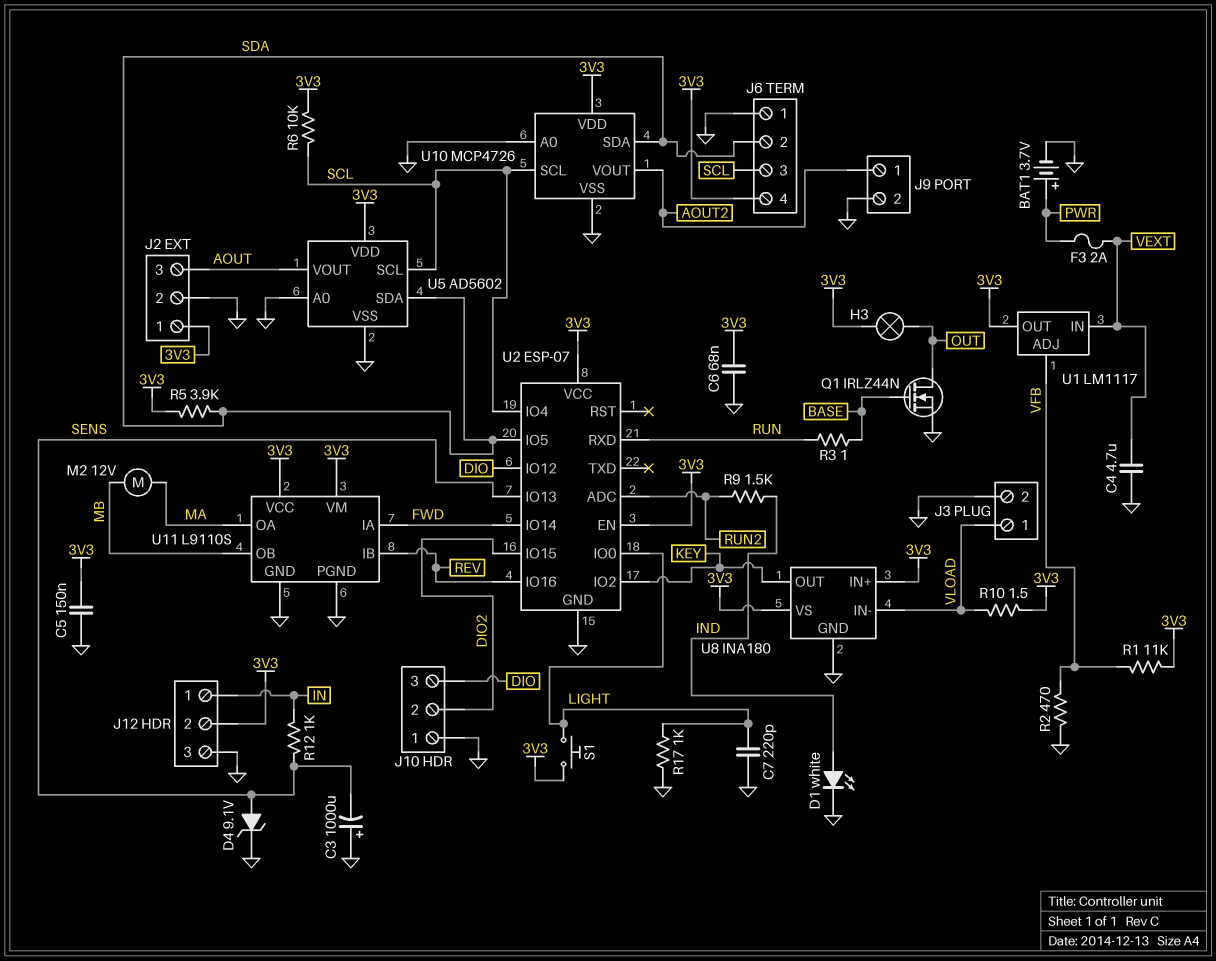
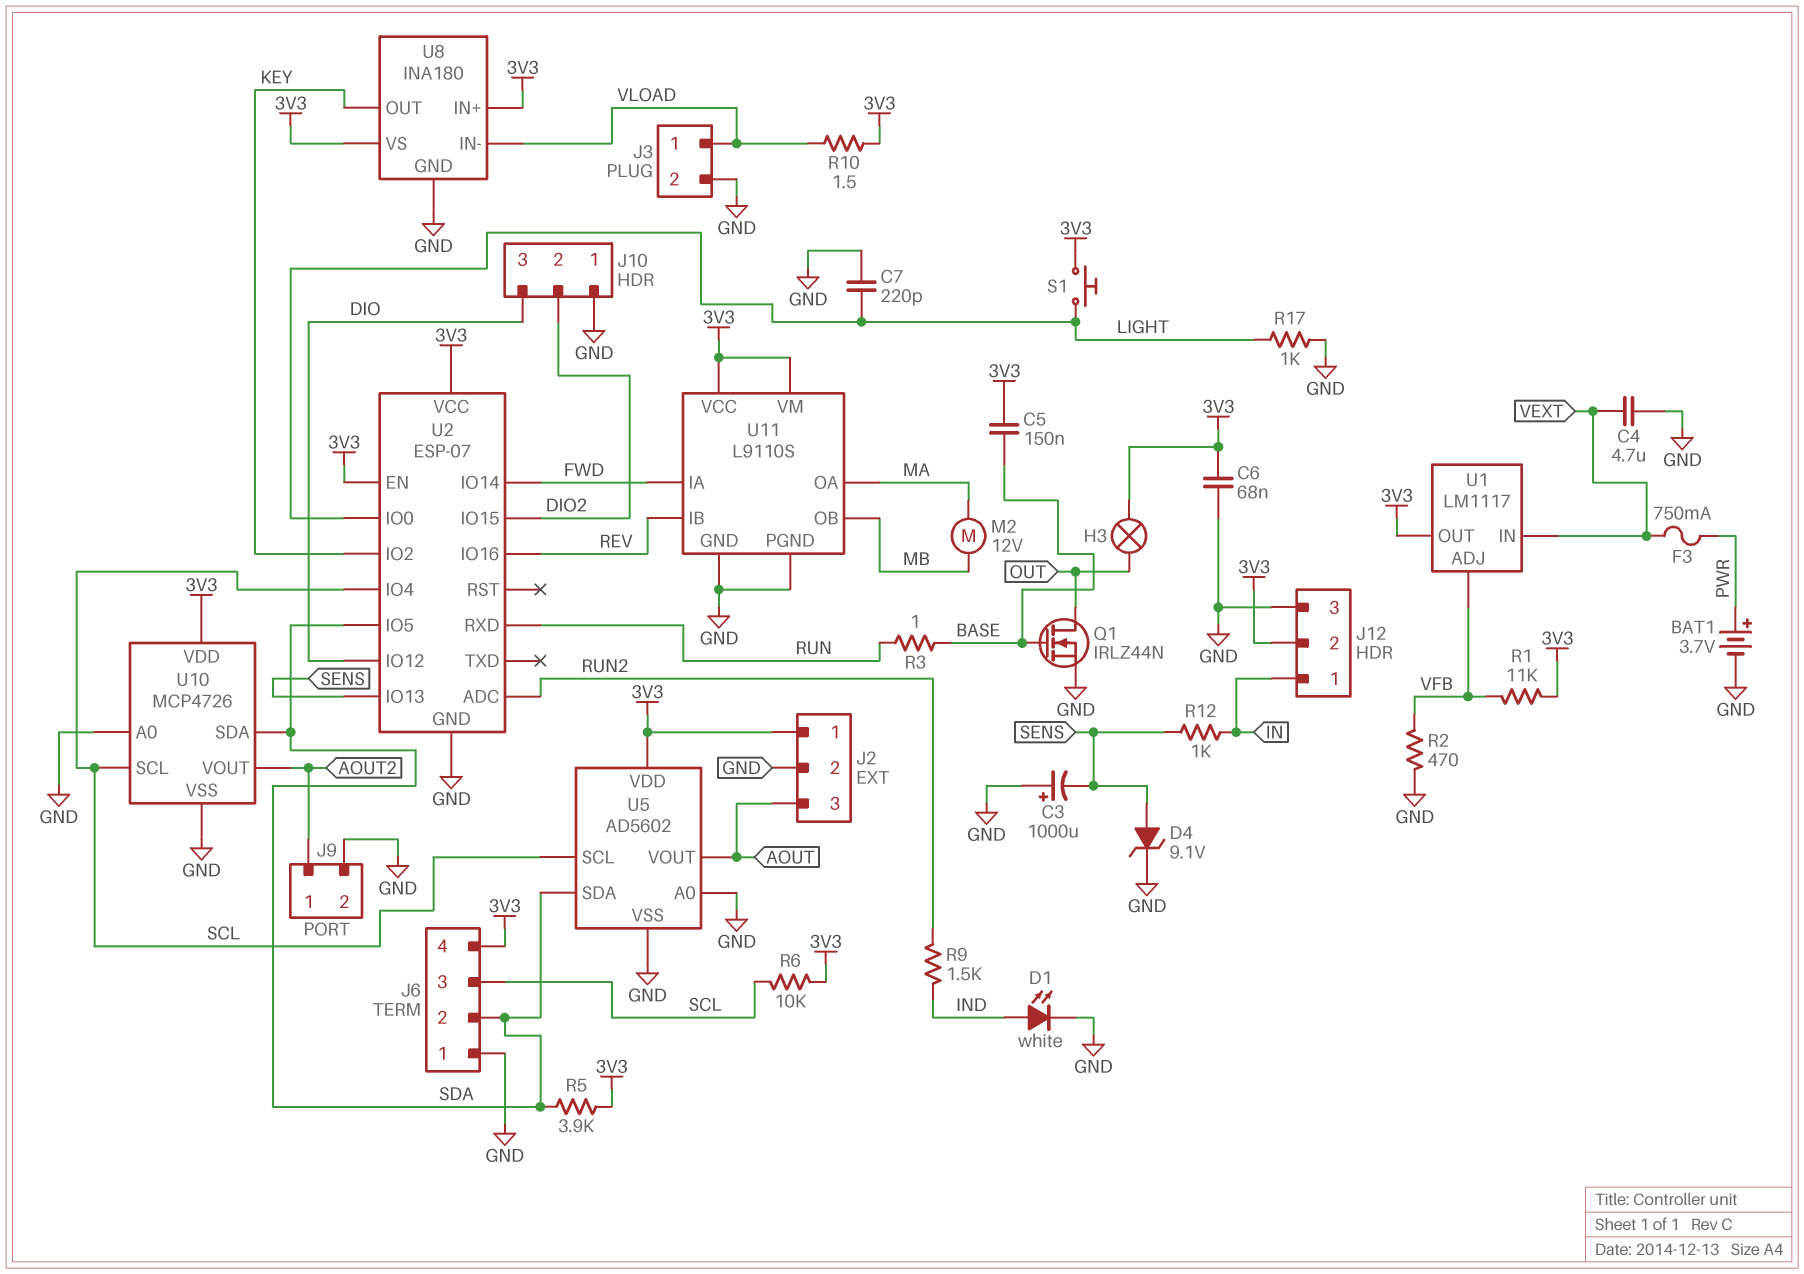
C5: 150nF (3V3, GND) -> 150nF (3V3, BASE)
F3: 2A (PWR, VEXT) -> 750mA (PWR, VEXT)

